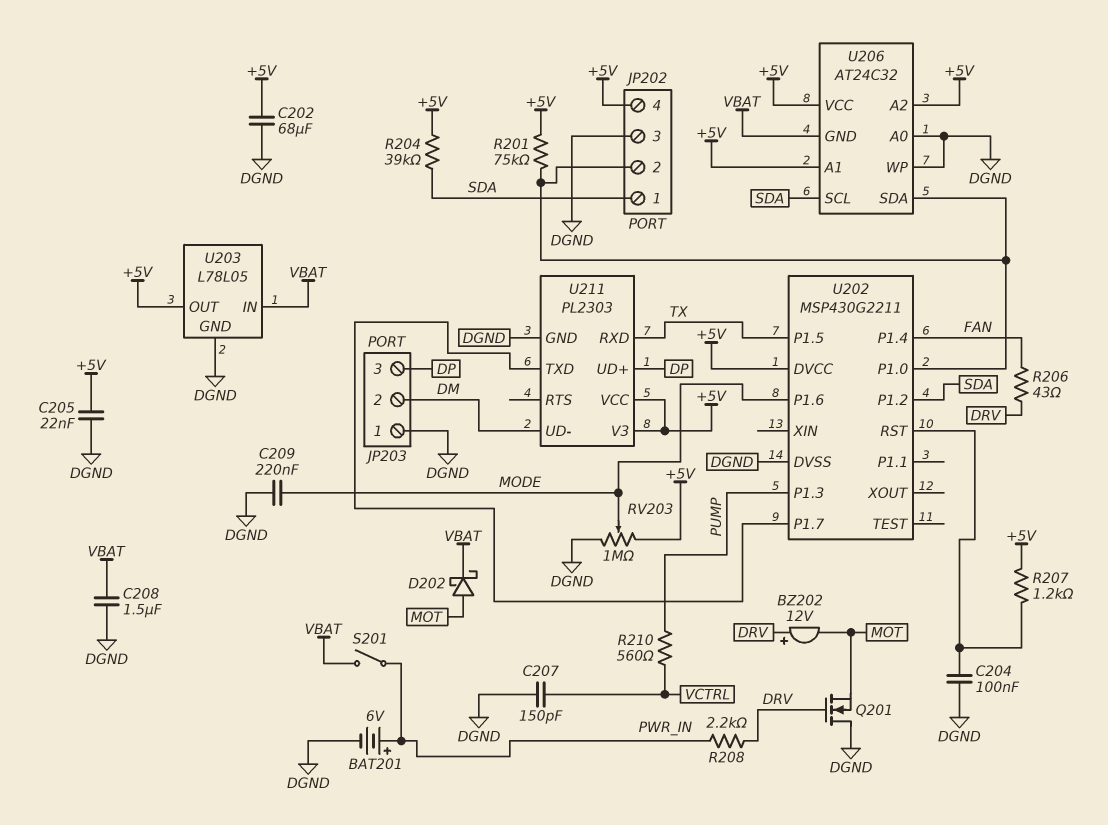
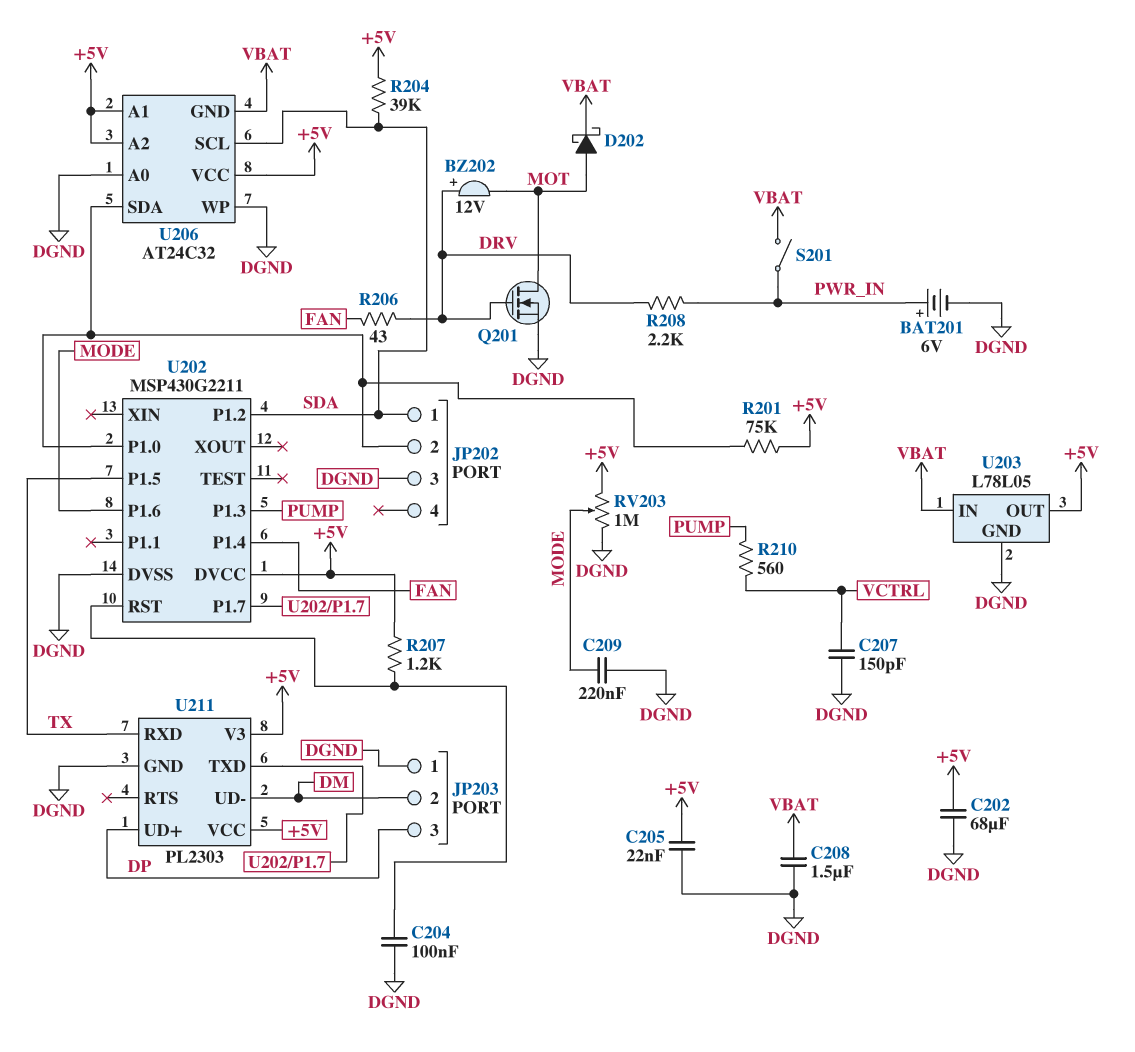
JP202 pin 4: +5V -> none
Q201: NMOS (G DRV, D DGND, S MOT) -> NMOS (G DRV, D MOT, S DGND)

